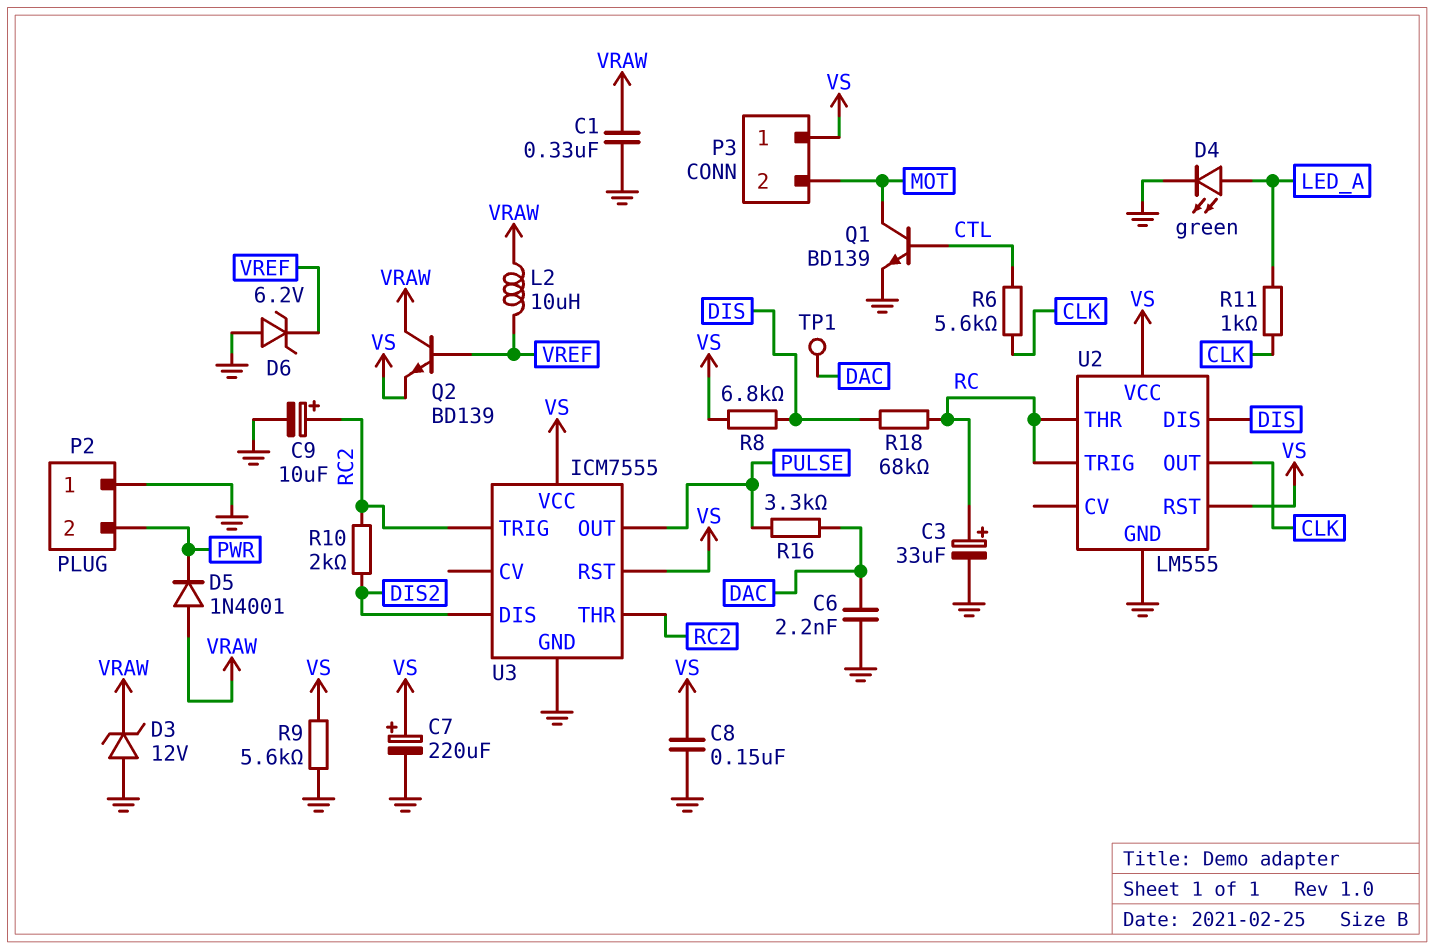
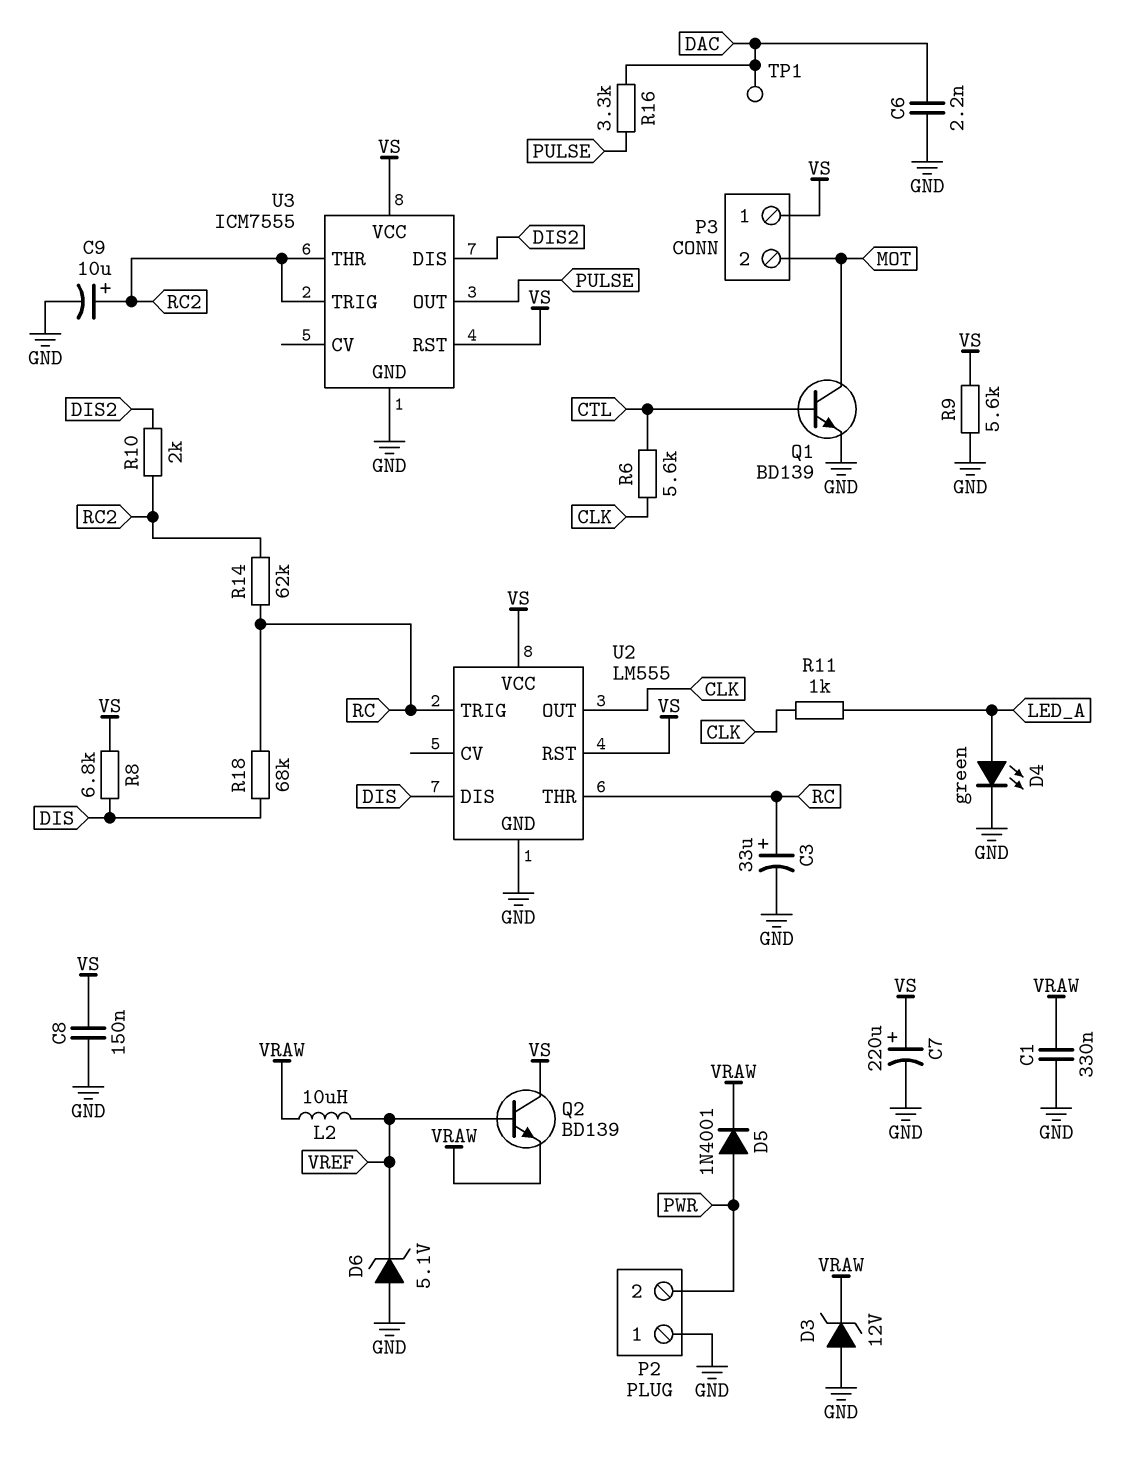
D5: diode 1N4001 (A VRAW, K PWR) -> diode 1N4001 (A PWR, K VRAW)
D6: zener 6.2V (A GND, K VREF) -> zener 5.1V (A GND, K VREF)
Q2: NPN BD139 (B VREF, C VRAW, E VS) -> NPN BD139 (B VREF, C VS, E VRAW)
R14: none -> 62k (RC, RC2)

